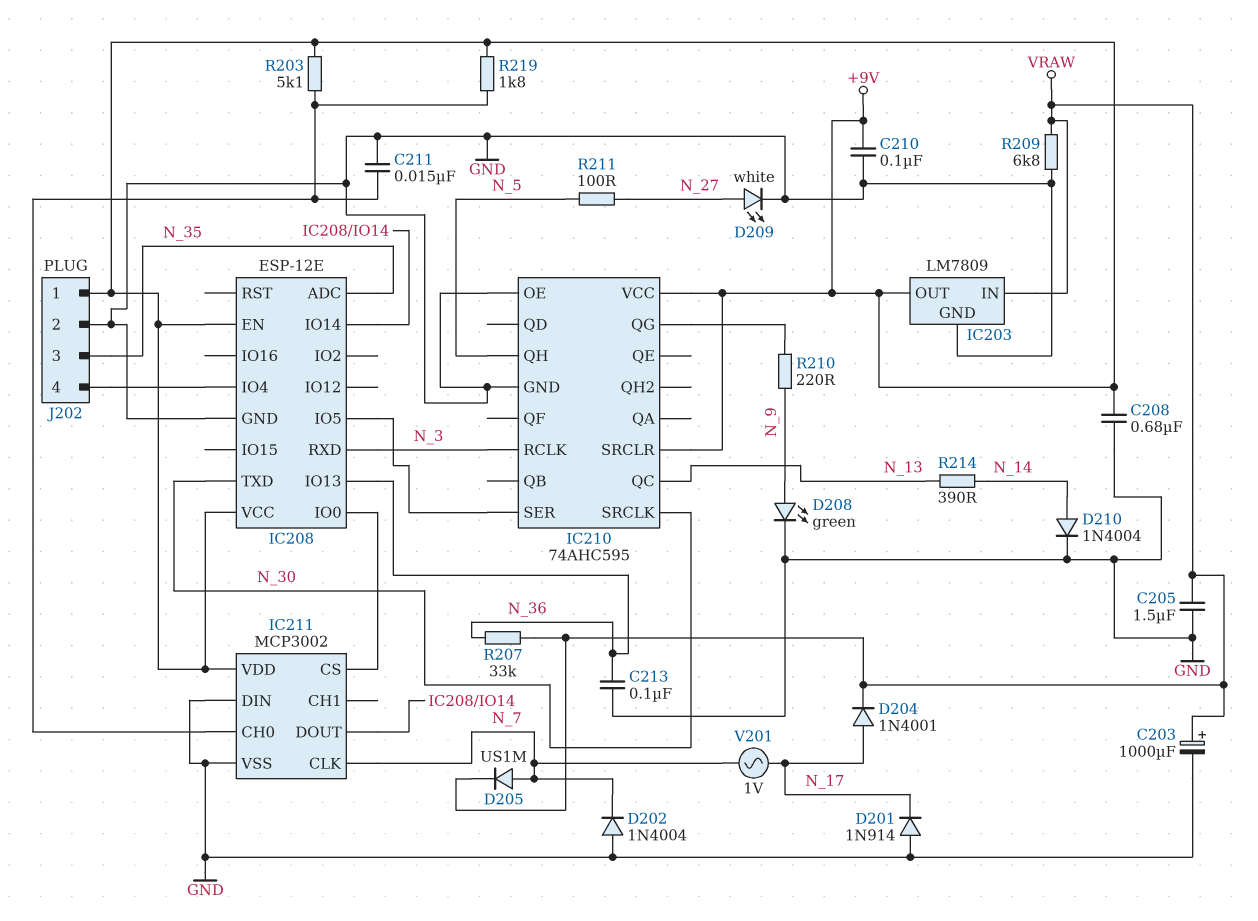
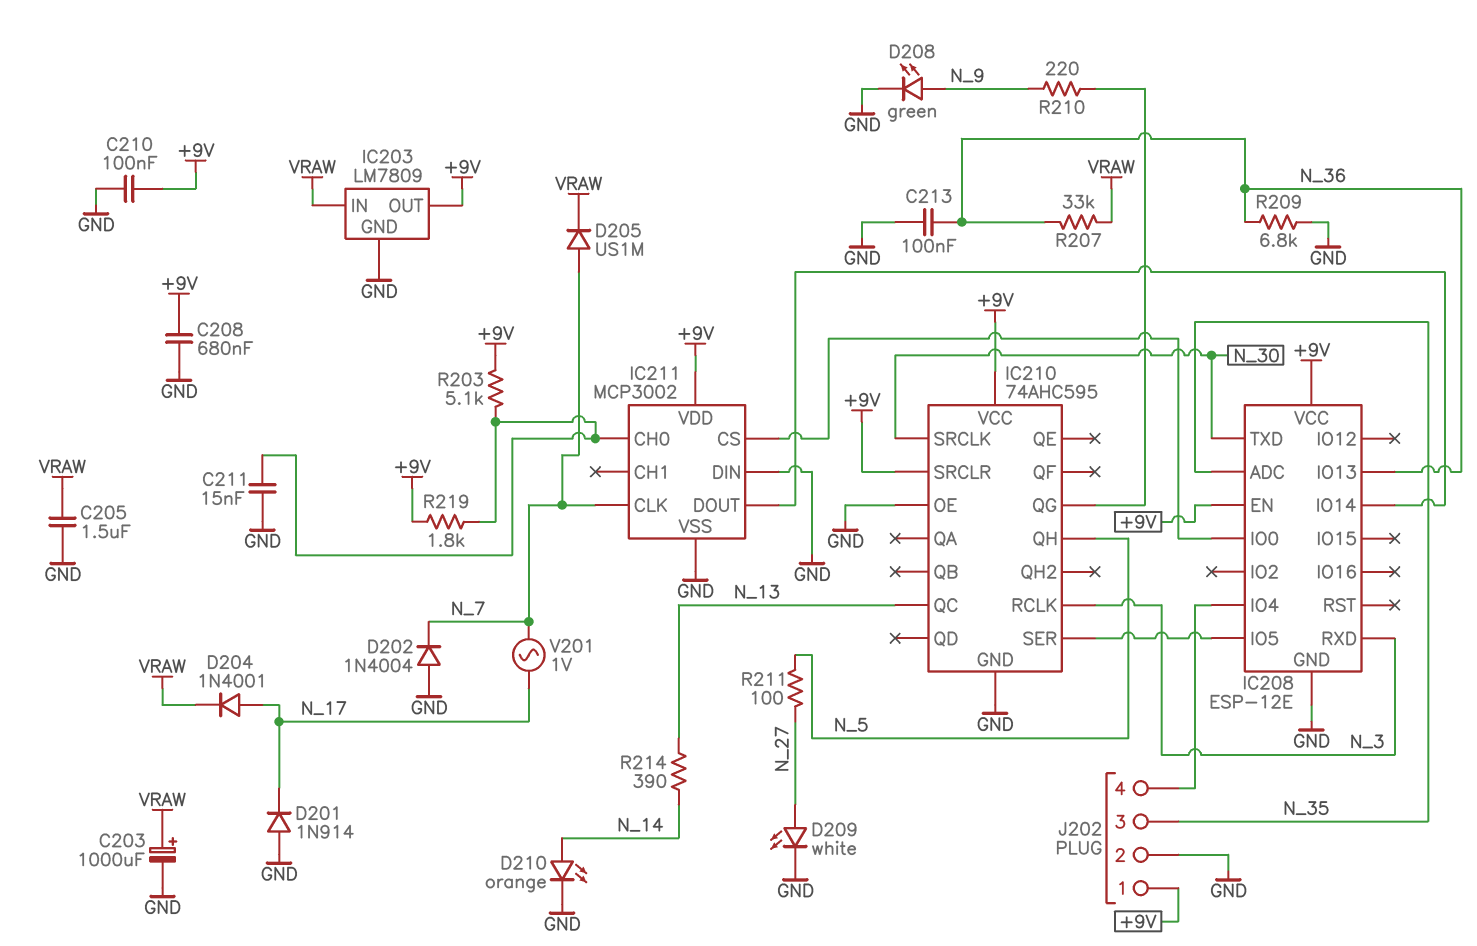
D210: diode 1N4004 (A N_14, K GND) -> LED orange (A N_14, K GND)
R209: 6.8k (GND, VRAW) -> 6.8k (GND, N_36)

